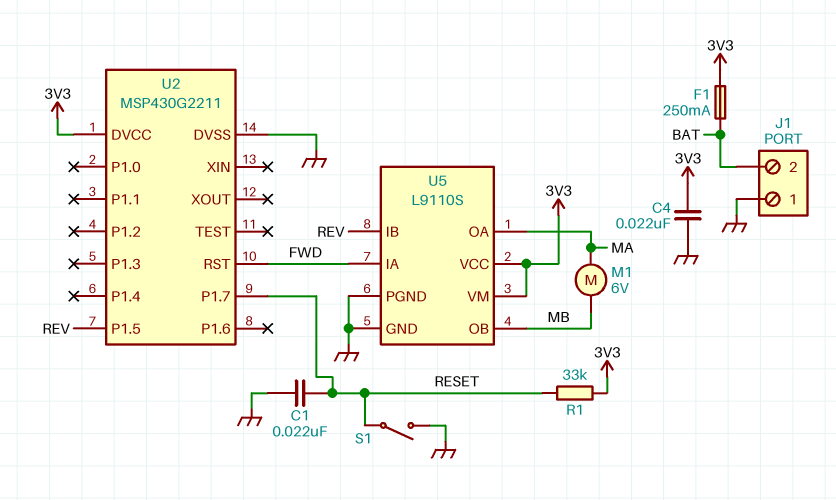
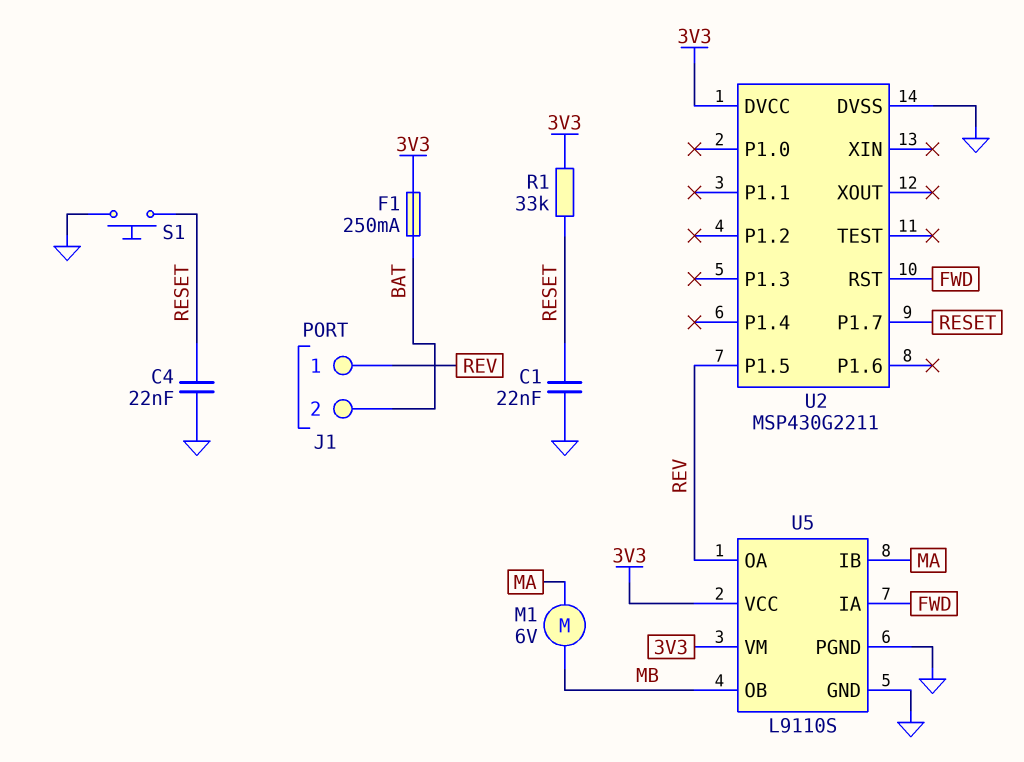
C4: 22nF (3V3, GND) -> 22nF (GND, RESET)
J1 pin 1: GND -> REV
S1: switch (GND, RESET) -> button (GND, RESET)
U5 pin IB: REV -> MA
U5 pin OA: MA -> REV

